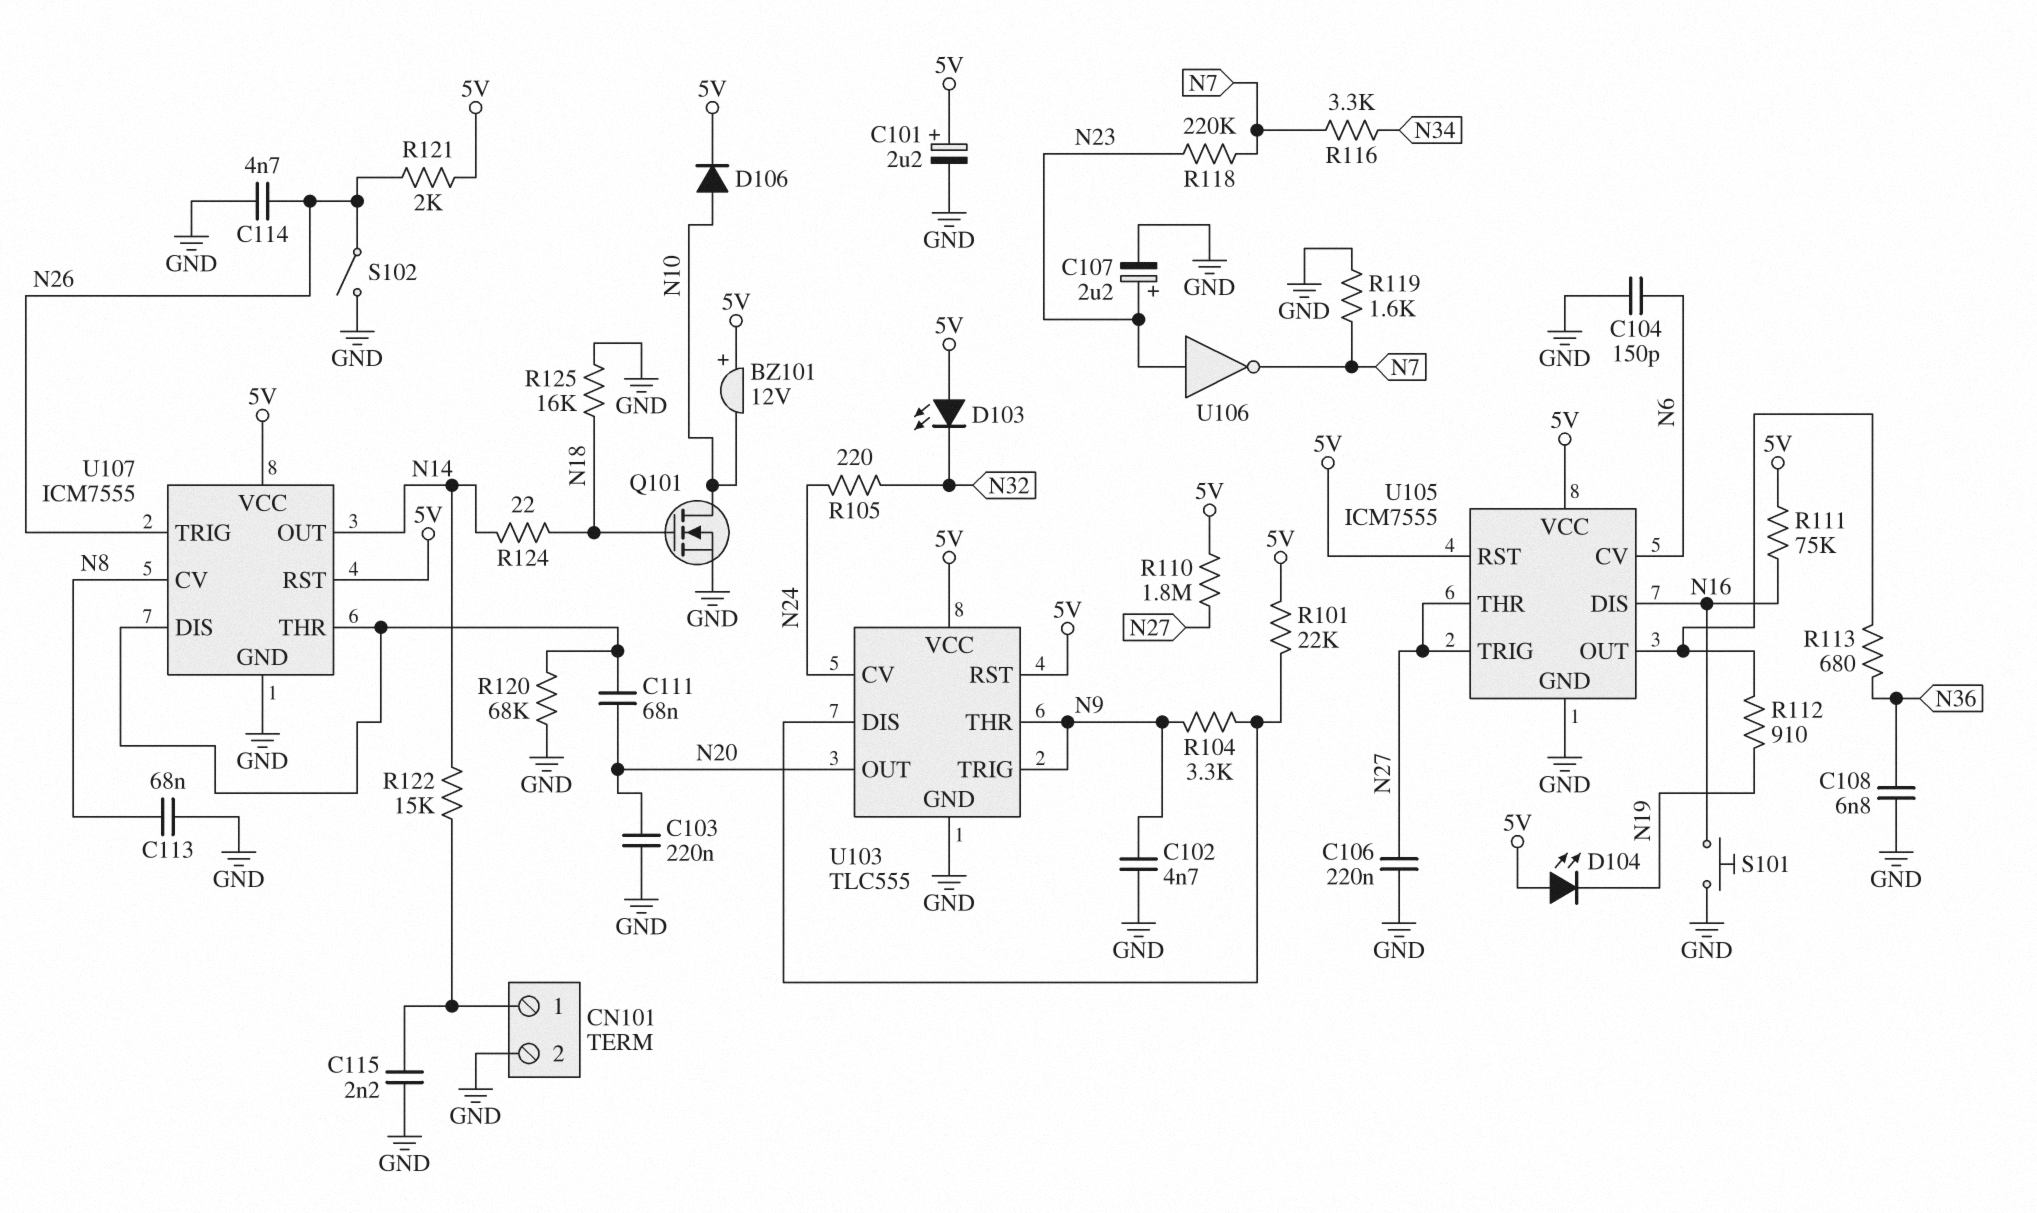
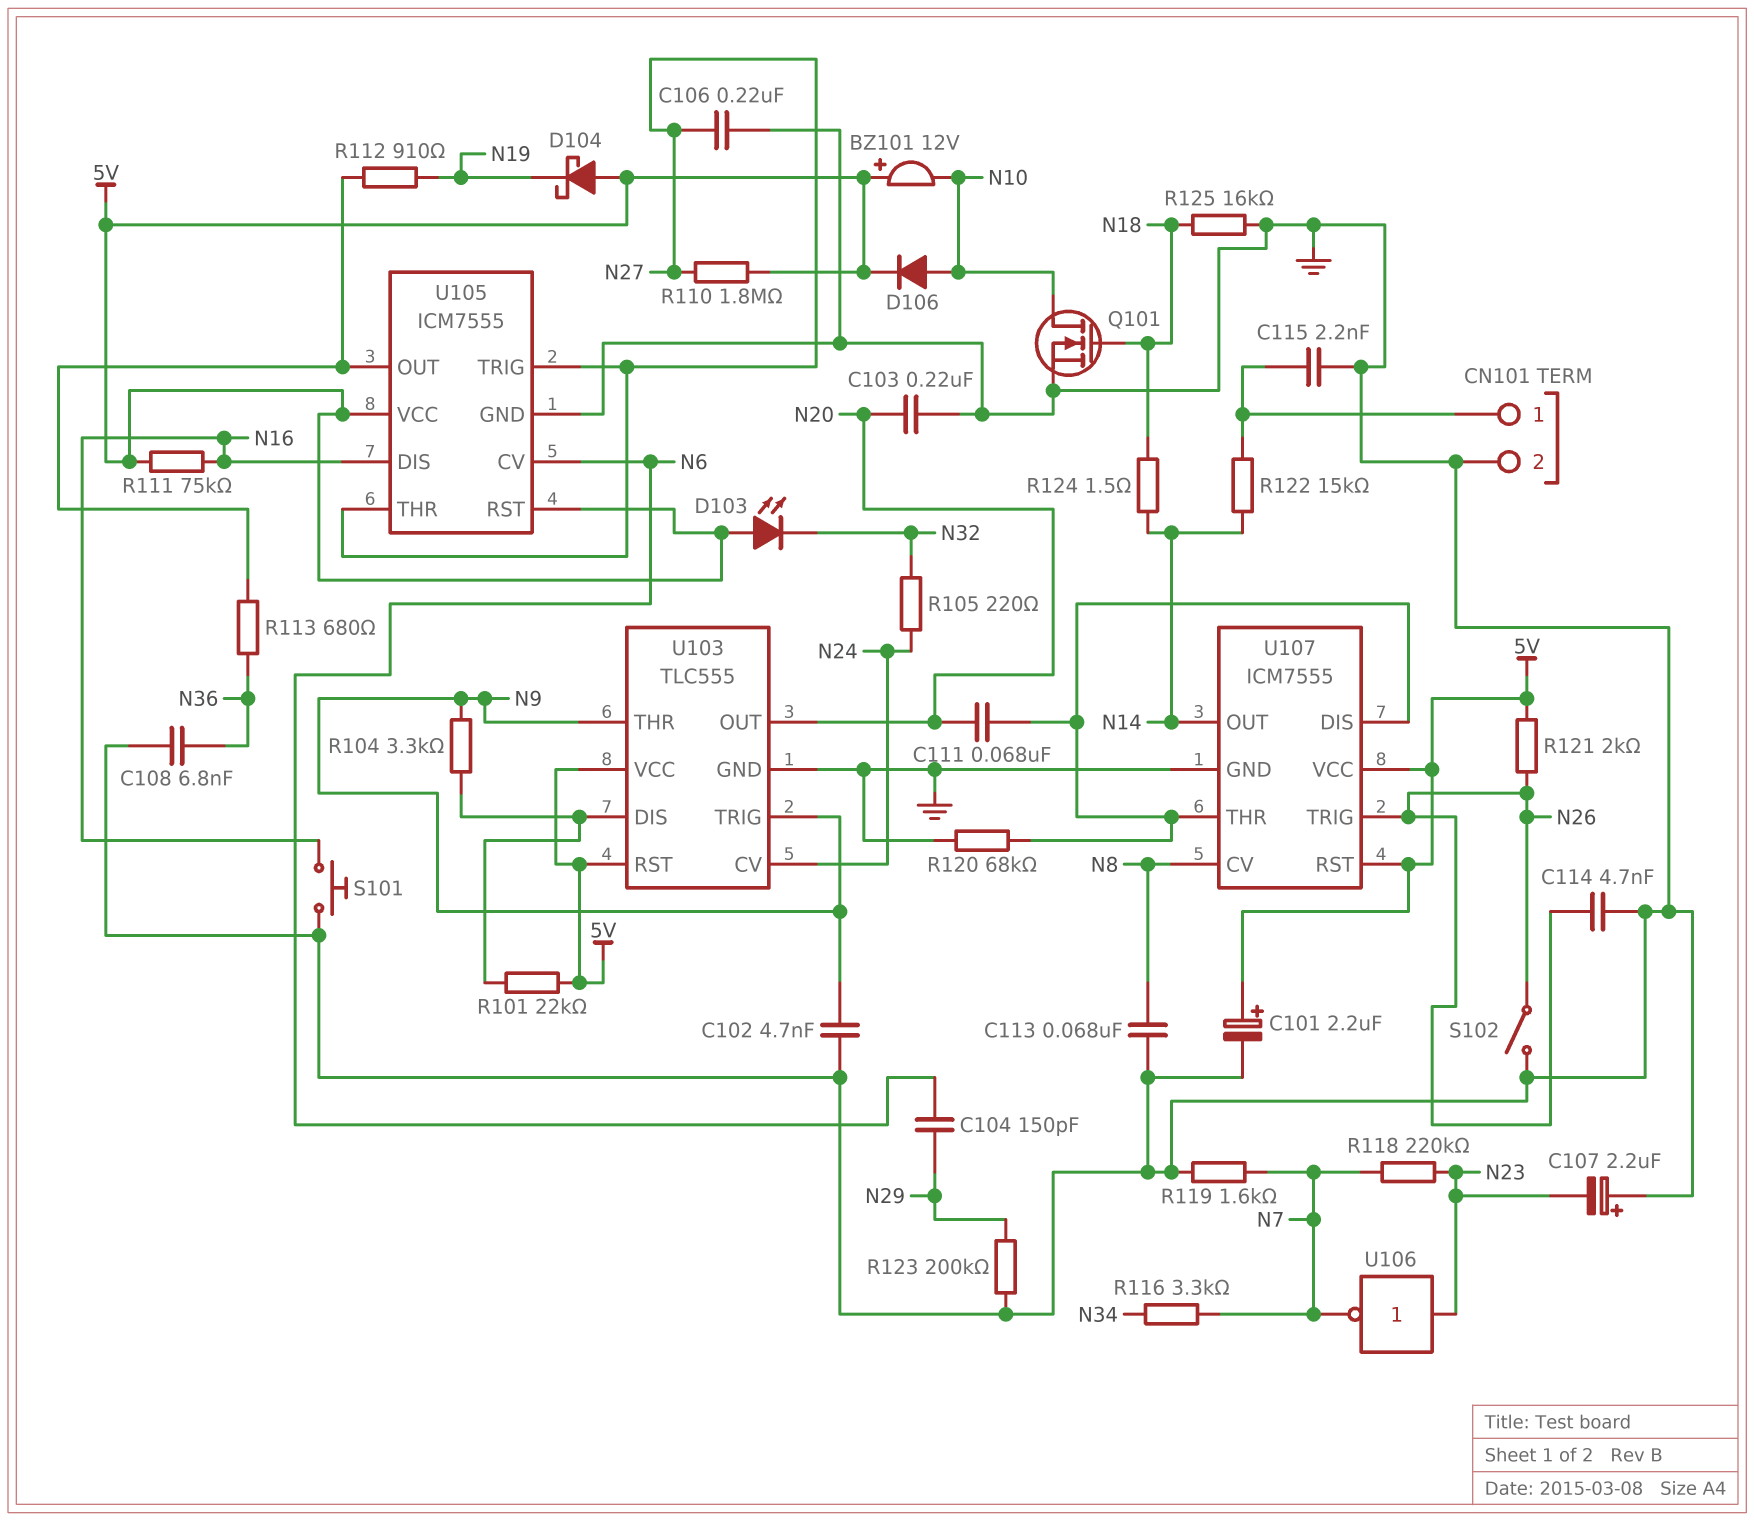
C104: 150pF (GND, N6) -> 150pF (N6, N29)
C107: 2.2uF (plus N23, minus GND) -> 2.2uF (plus GND, minus N23)
D104: LED (A 5V, K N19) -> schottky (A 5V, K N19)
R123: none -> 200k (GND, N29)
R124: 22 (N14, N18) -> 1.5 (N14, N18)

